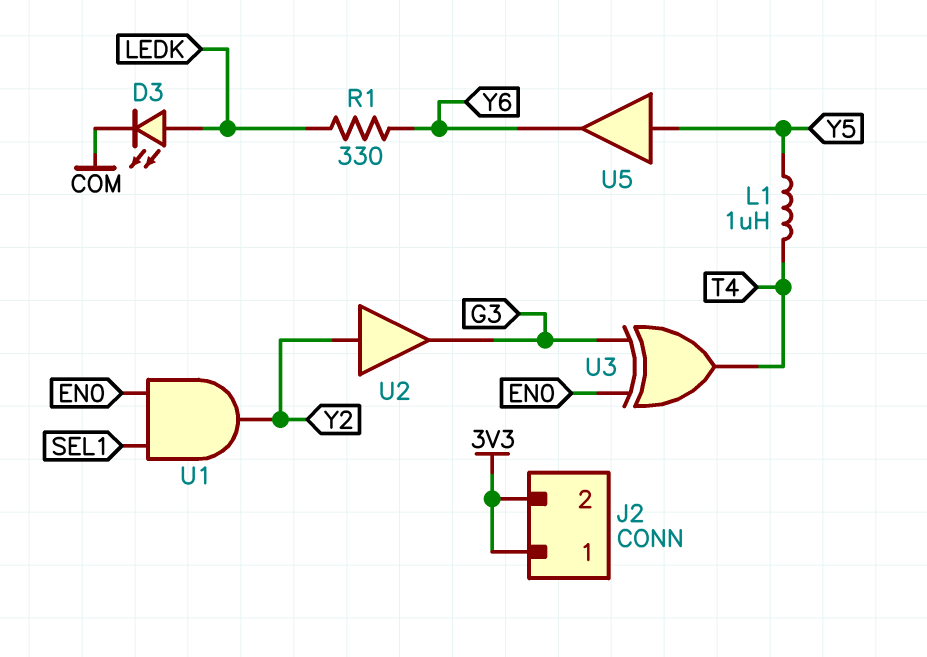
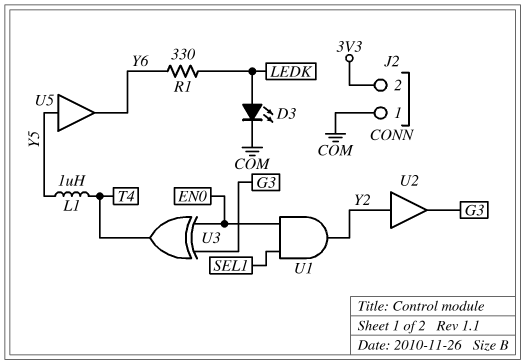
J2 pin 1: 3V3 -> COM

